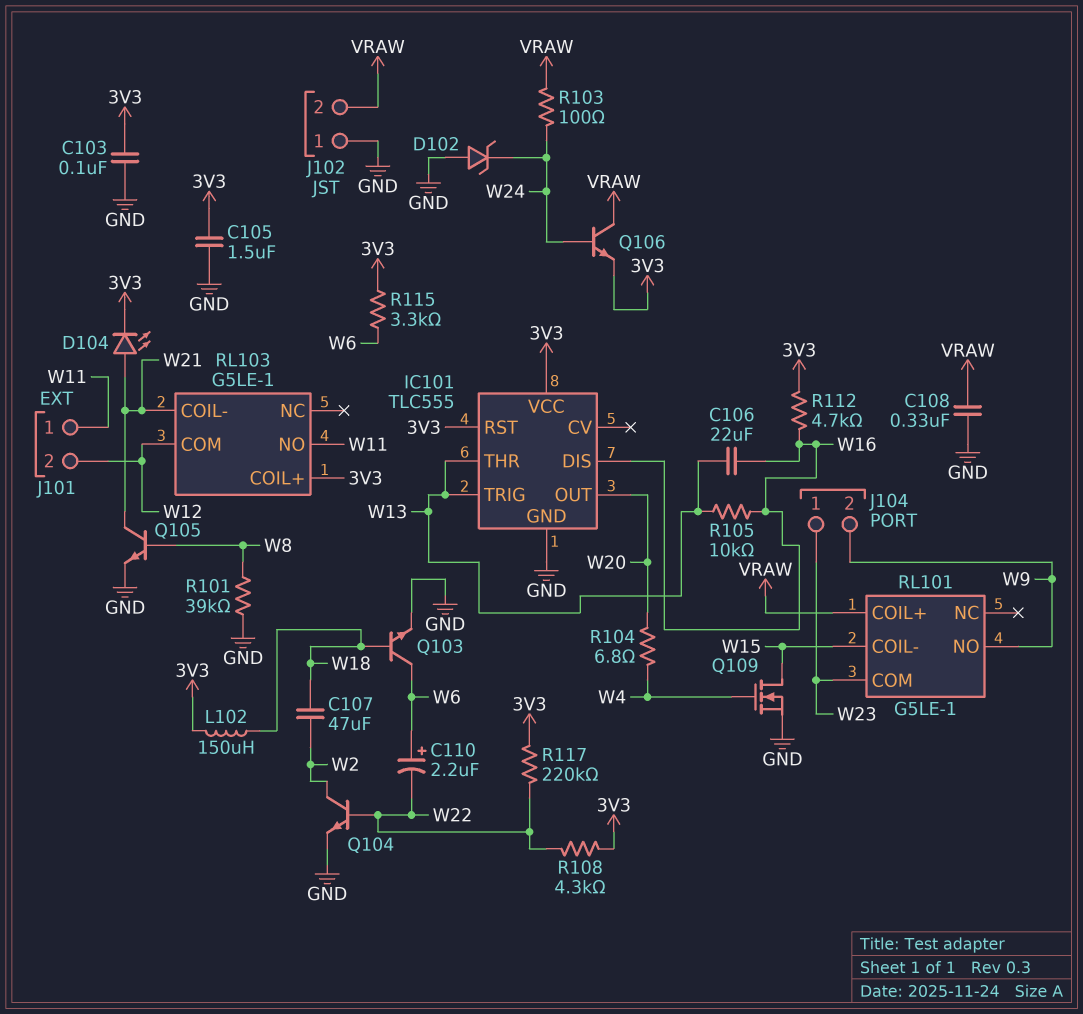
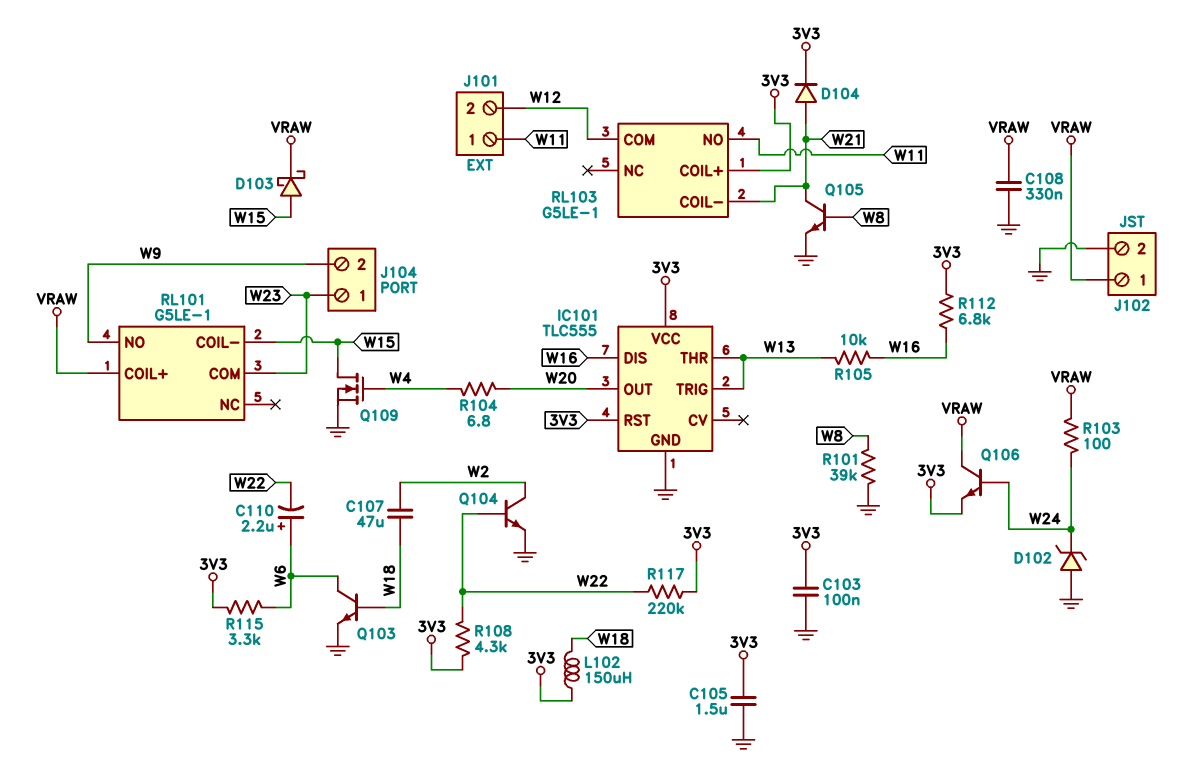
C106: 22uF (W13, W16) -> none
D103: none -> schottky (A W15, K VRAW)
D104: LED (A W21, K 3V3) -> diode (A W21, K 3V3)
J102 pin 1: GND -> VRAW
J102 pin 2: VRAW -> GND
R112: 4.7k (3V3, W16) -> 6.8k (3V3, W16)

